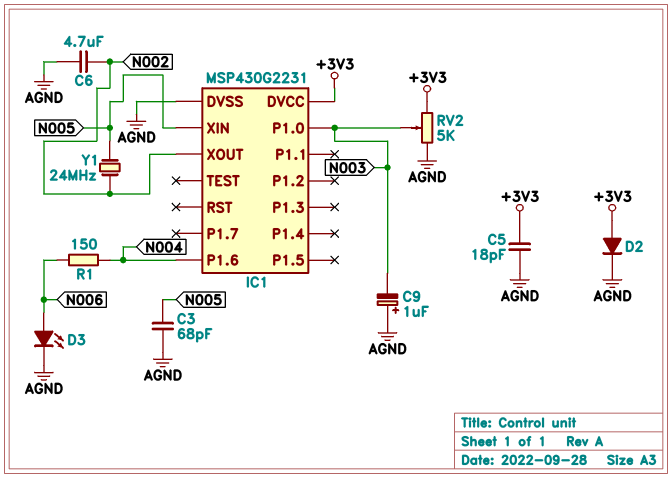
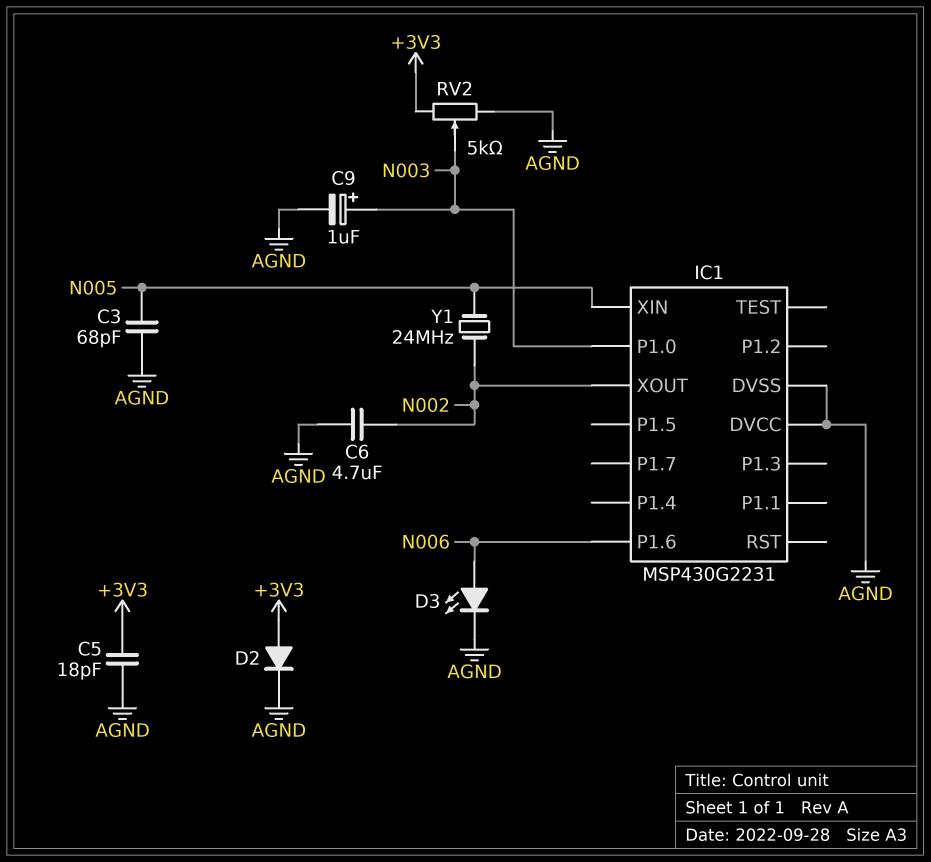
C9: 1uF (plus AGND, minus N003) -> 1uF (plus N003, minus AGND)
IC1 pin DVCC: +3V3 -> AGND
IC1 pin P1.6: N004 -> N006
R1: 150 (N004, N006) -> none

